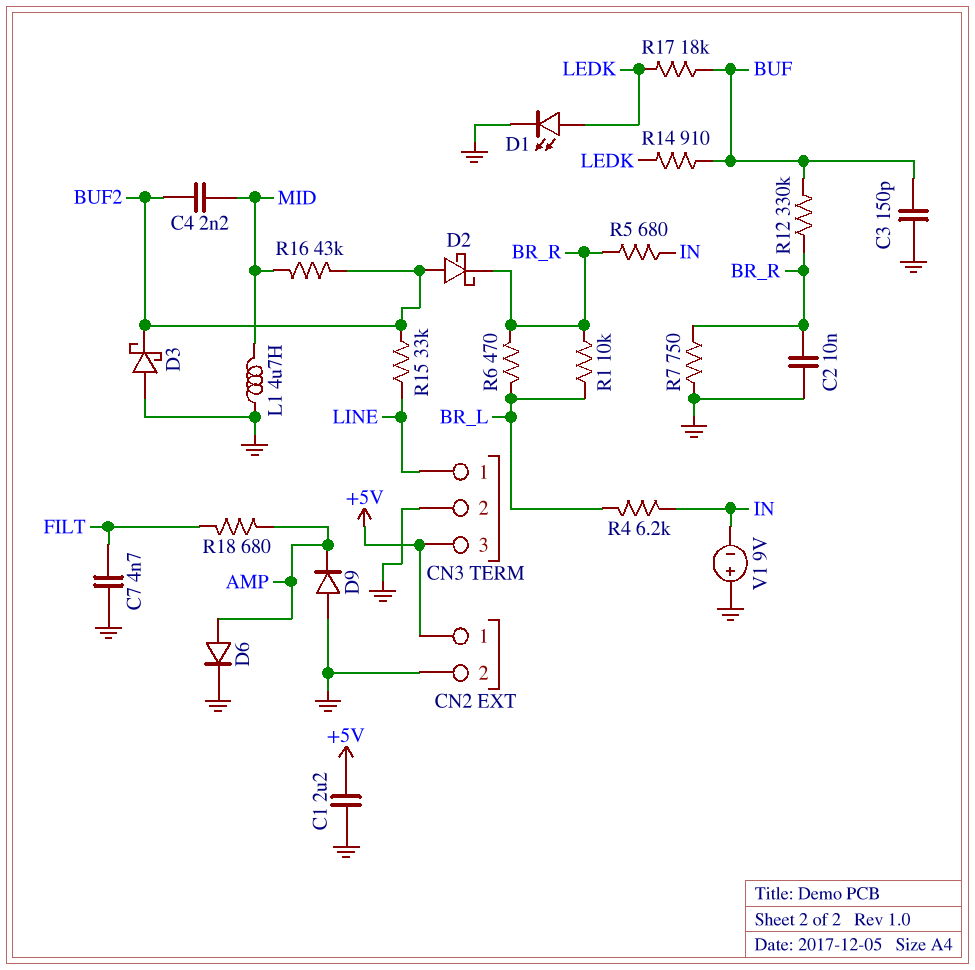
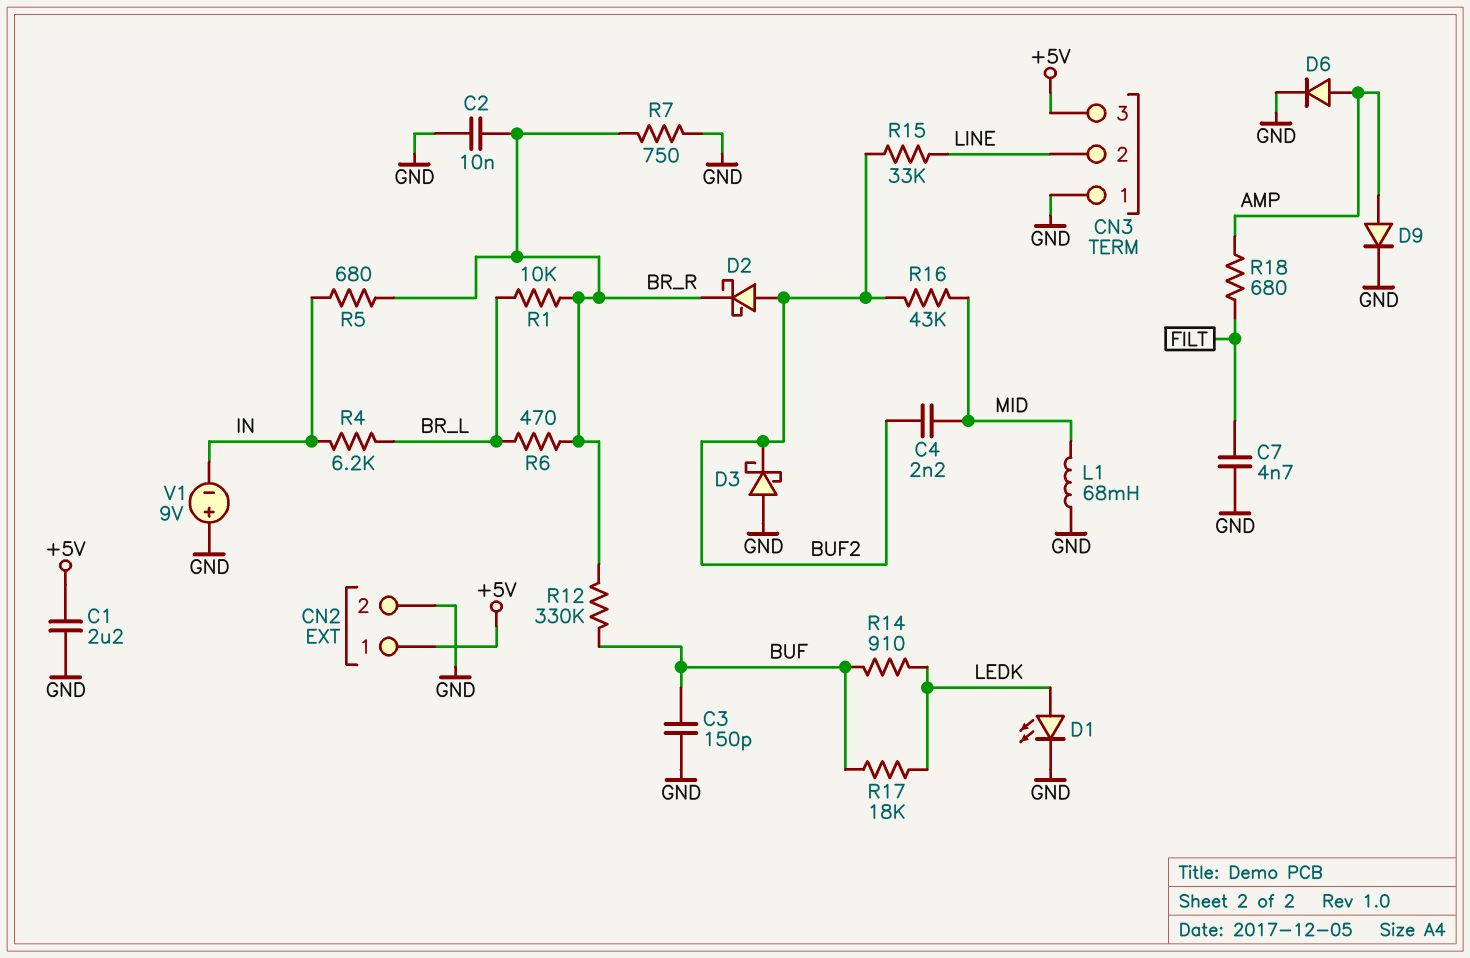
CN3 pin 1: LINE -> GND
CN3 pin 2: GND -> LINE
D9: diode (A GND, K AMP) -> diode (A AMP, K GND)
L1: 4.7uH (GND, MID) -> 68mH (GND, MID)

